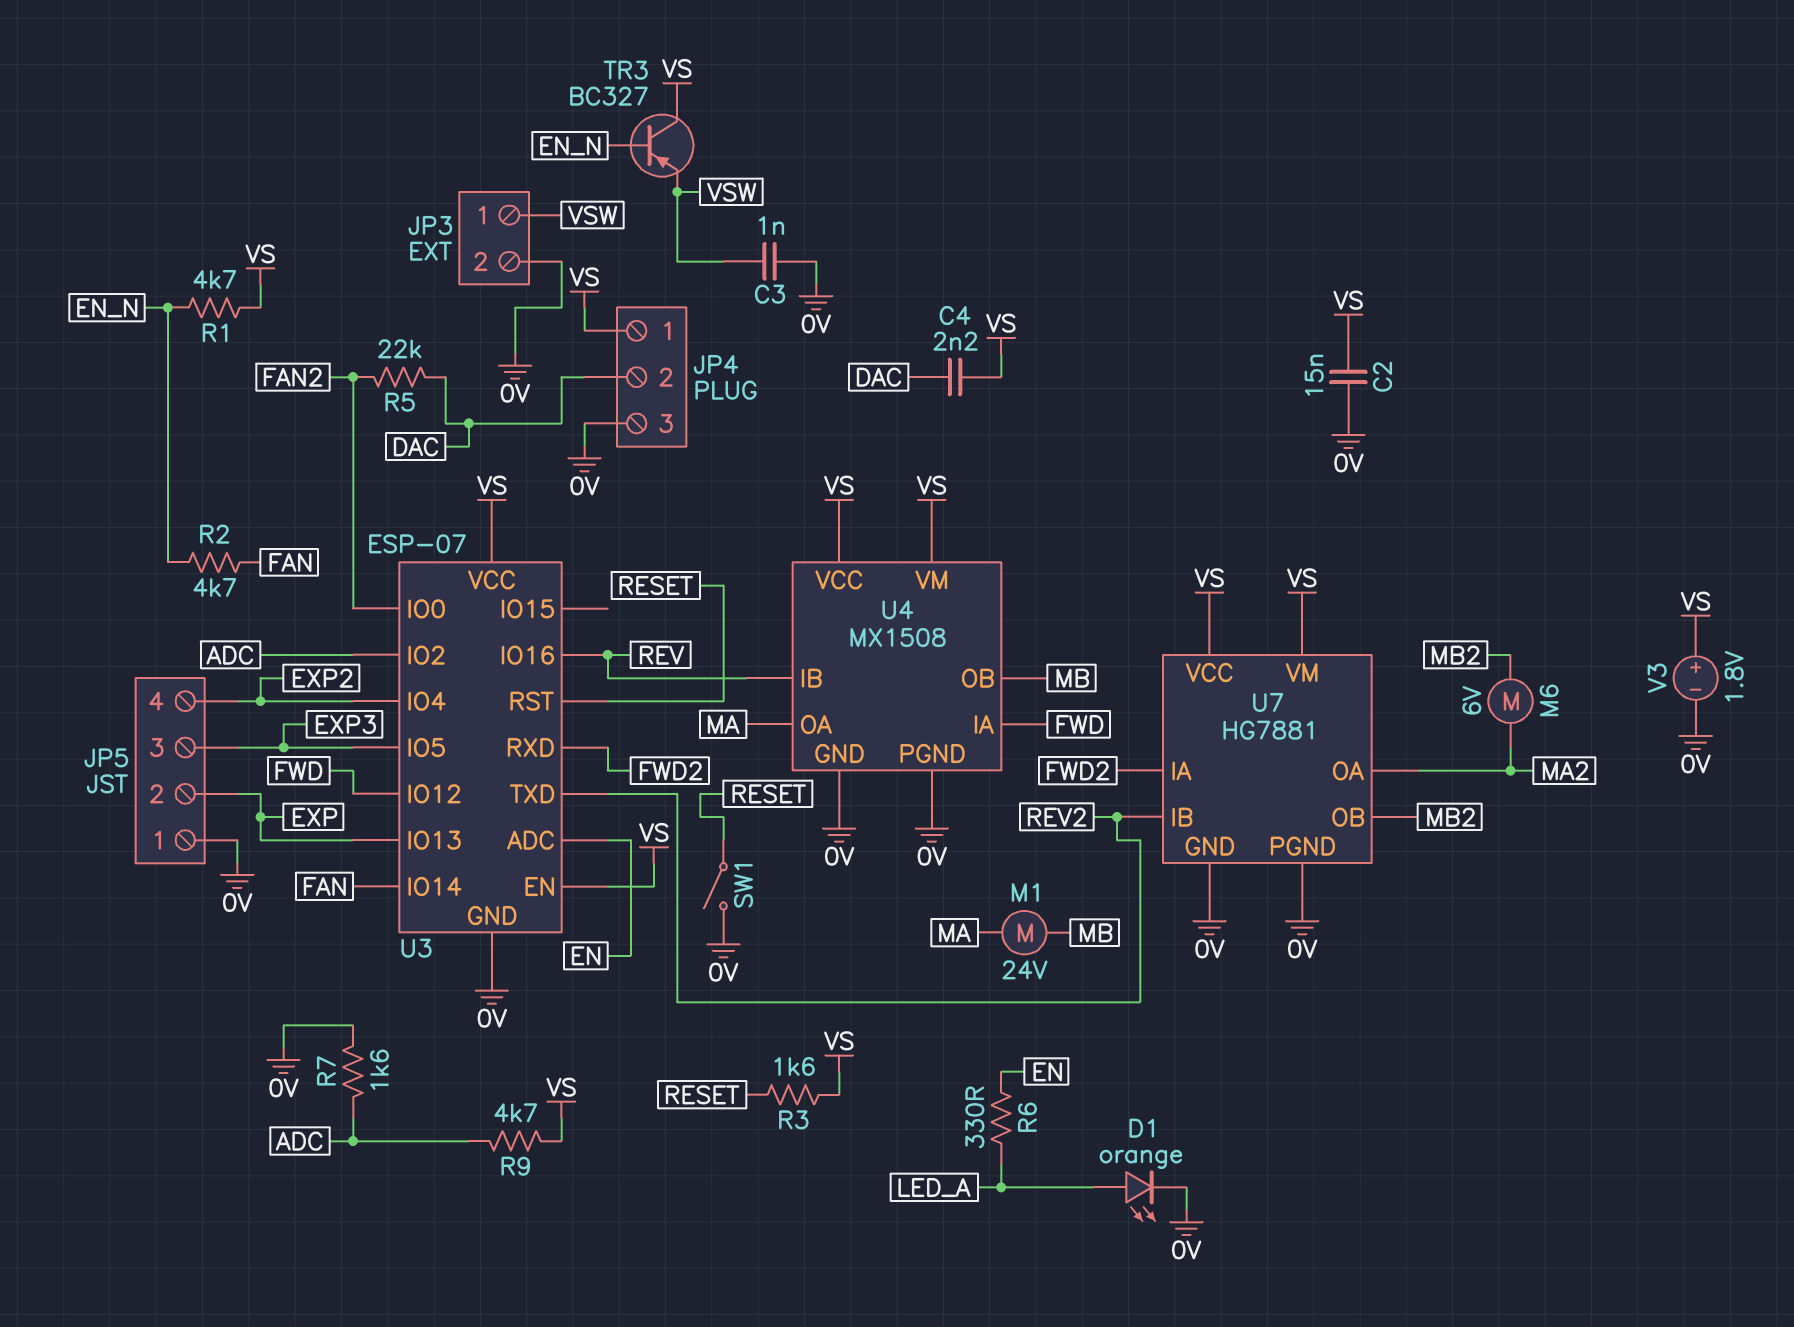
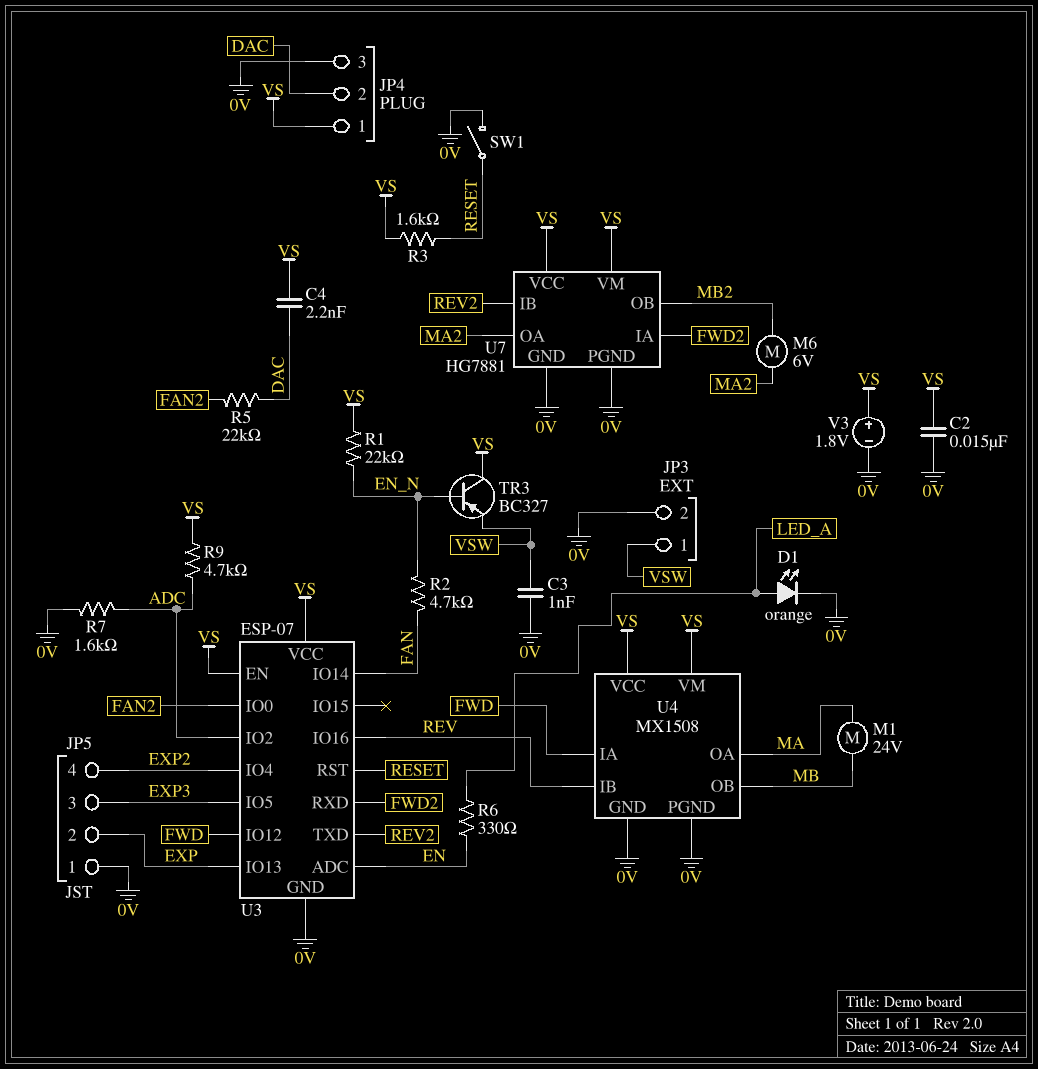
R1: 4.7k (EN_N, VS) -> 22k (EN_N, VS)

